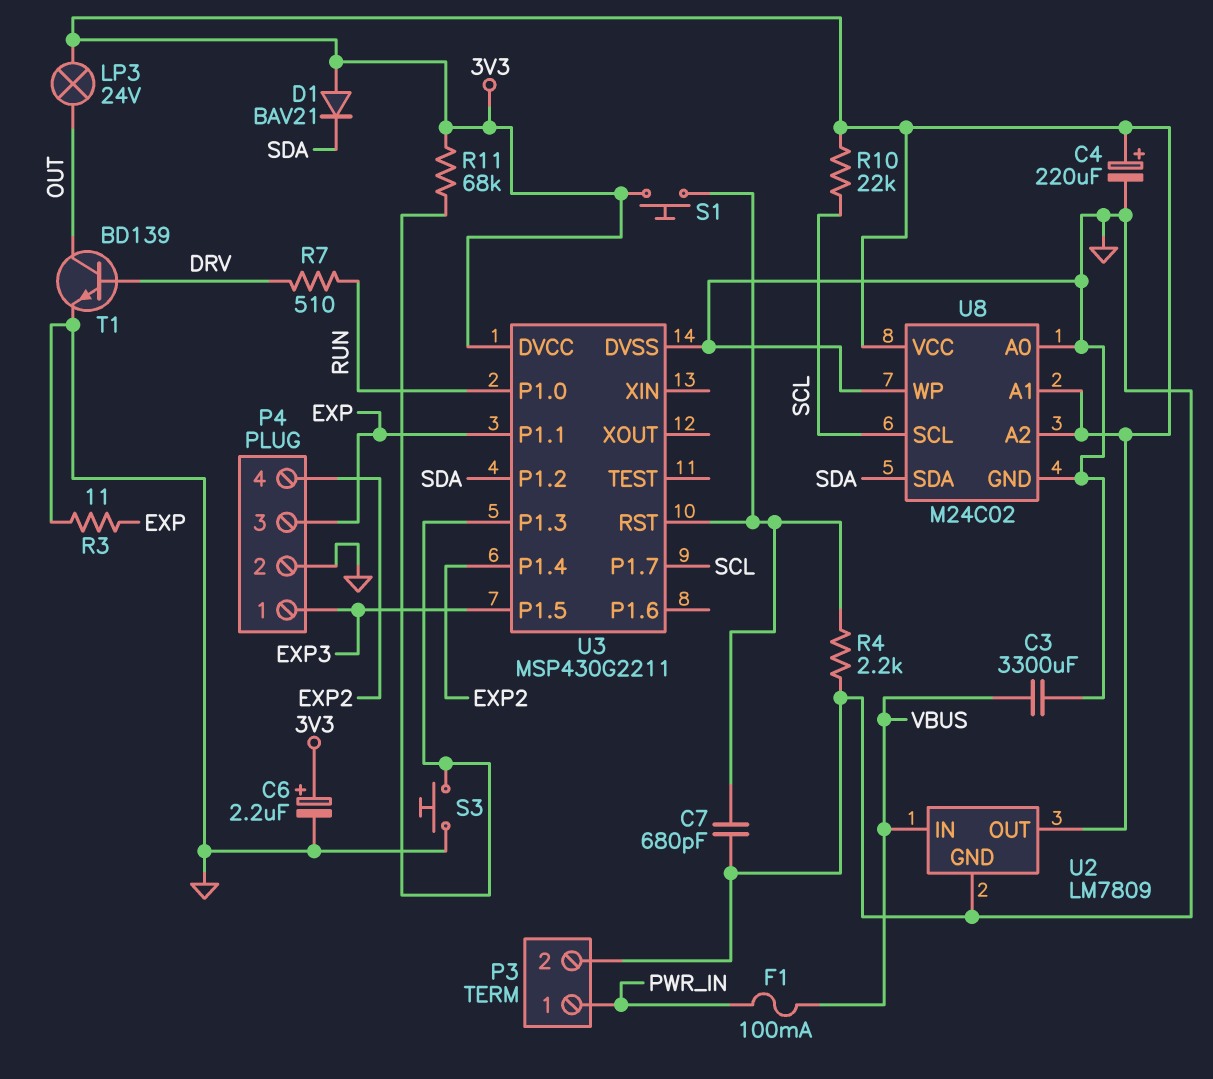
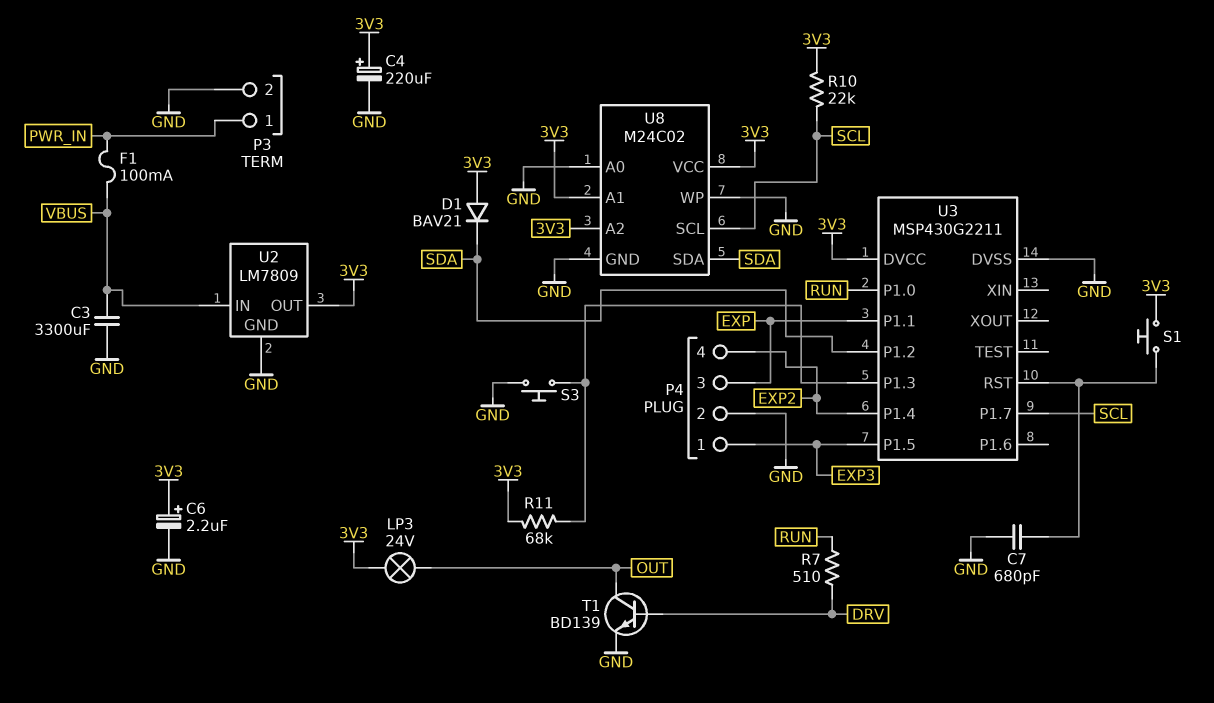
R3: 11 (EXP, GND) -> none
R4: 2.2k (GND, U3/RST) -> none

